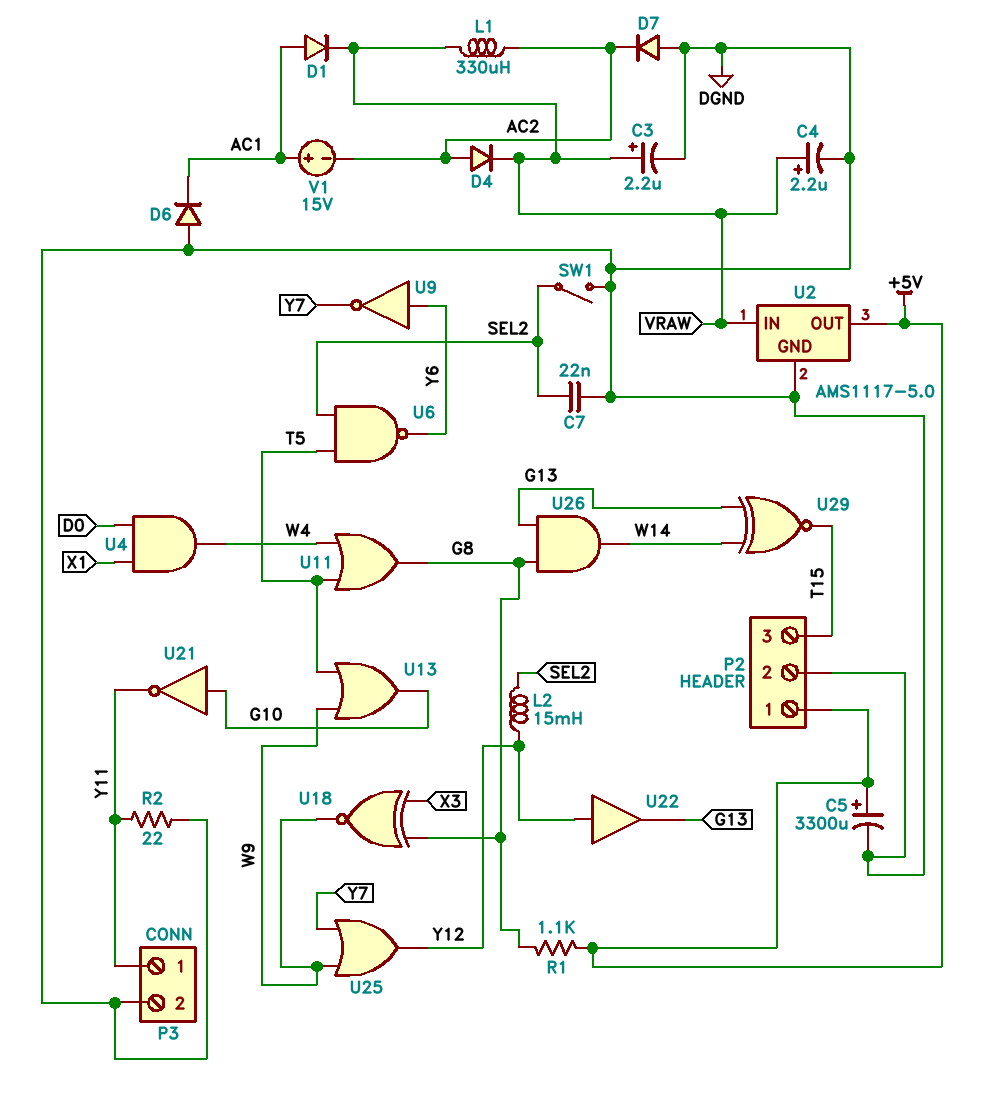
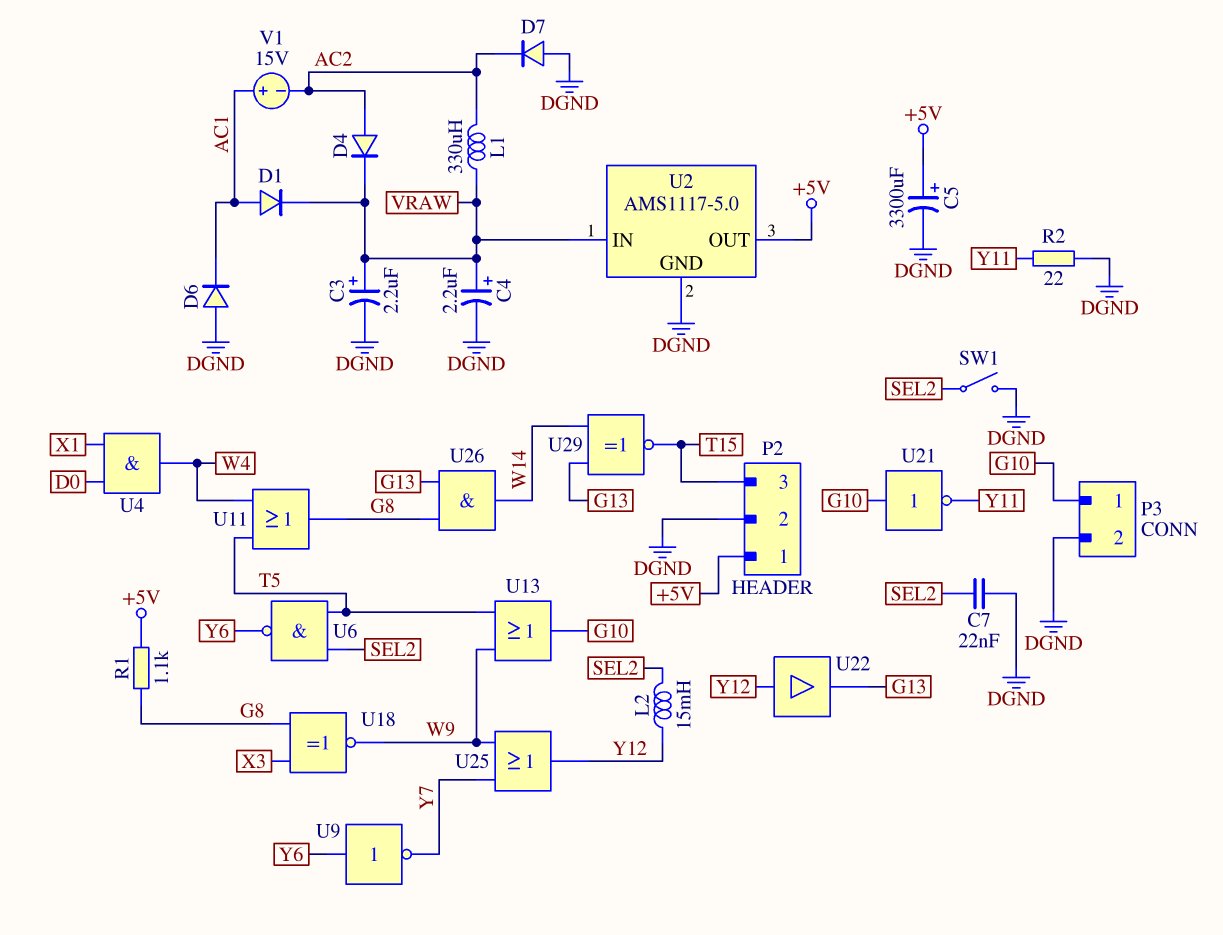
P3 pin 1: Y11 -> G10

